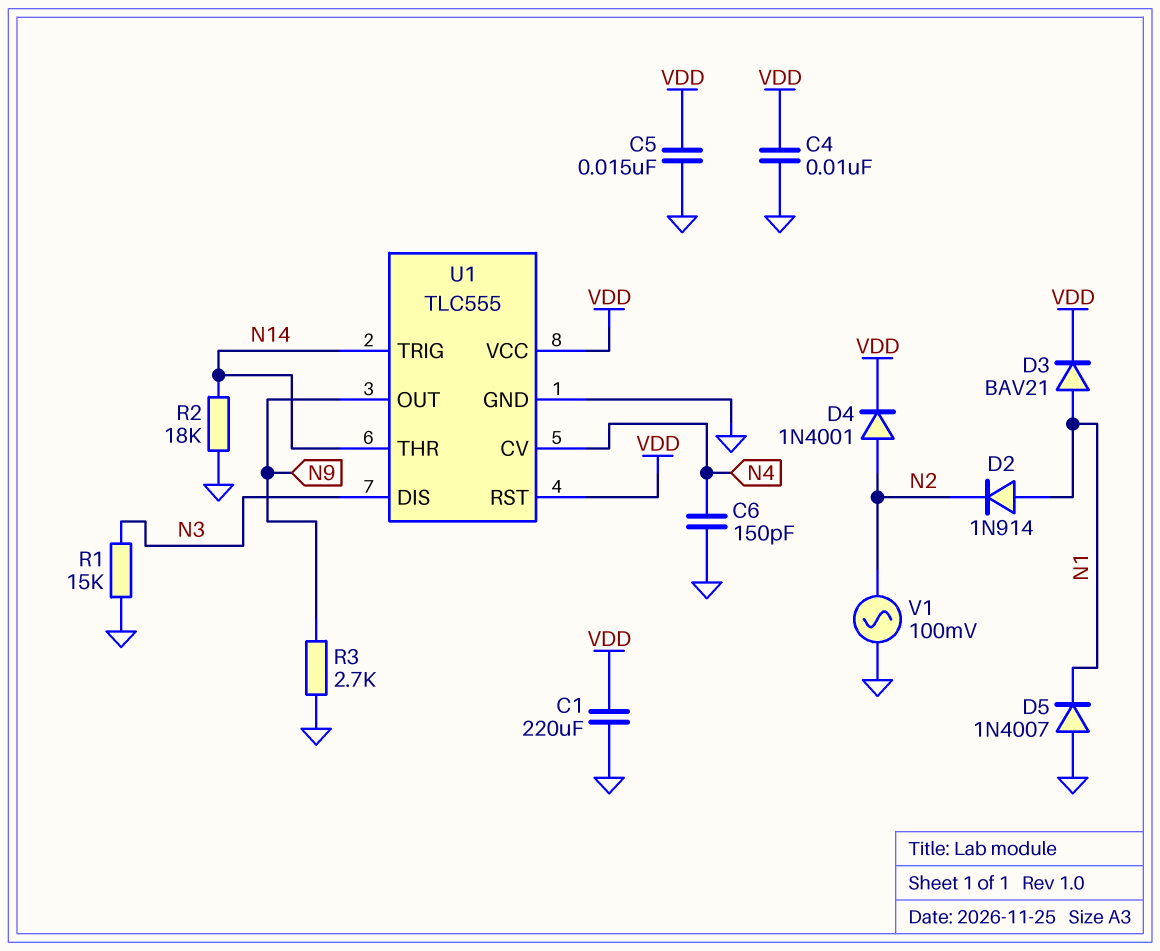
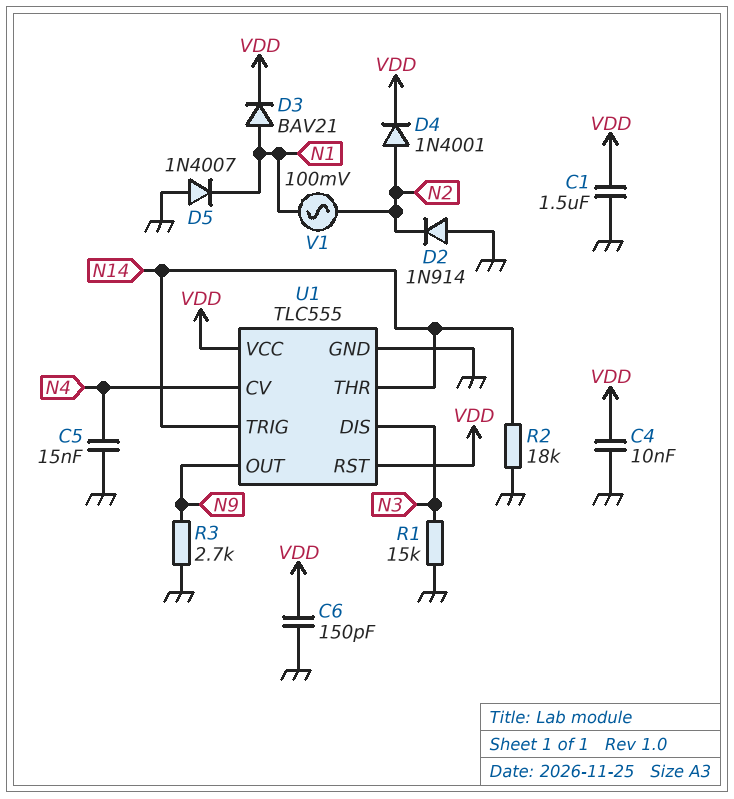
C1: 220uF (GND, VDD) -> 1.5uF (GND, VDD)
C5: 15nF (GND, VDD) -> 15nF (GND, N4)
C6: 150pF (GND, N4) -> 150pF (GND, VDD)
D2: diode 1N914 (A N1, K N2) -> diode 1N914 (A GND, K N2)
V1: AC 100mV (GND, N2) -> AC 100mV (N1, N2)

